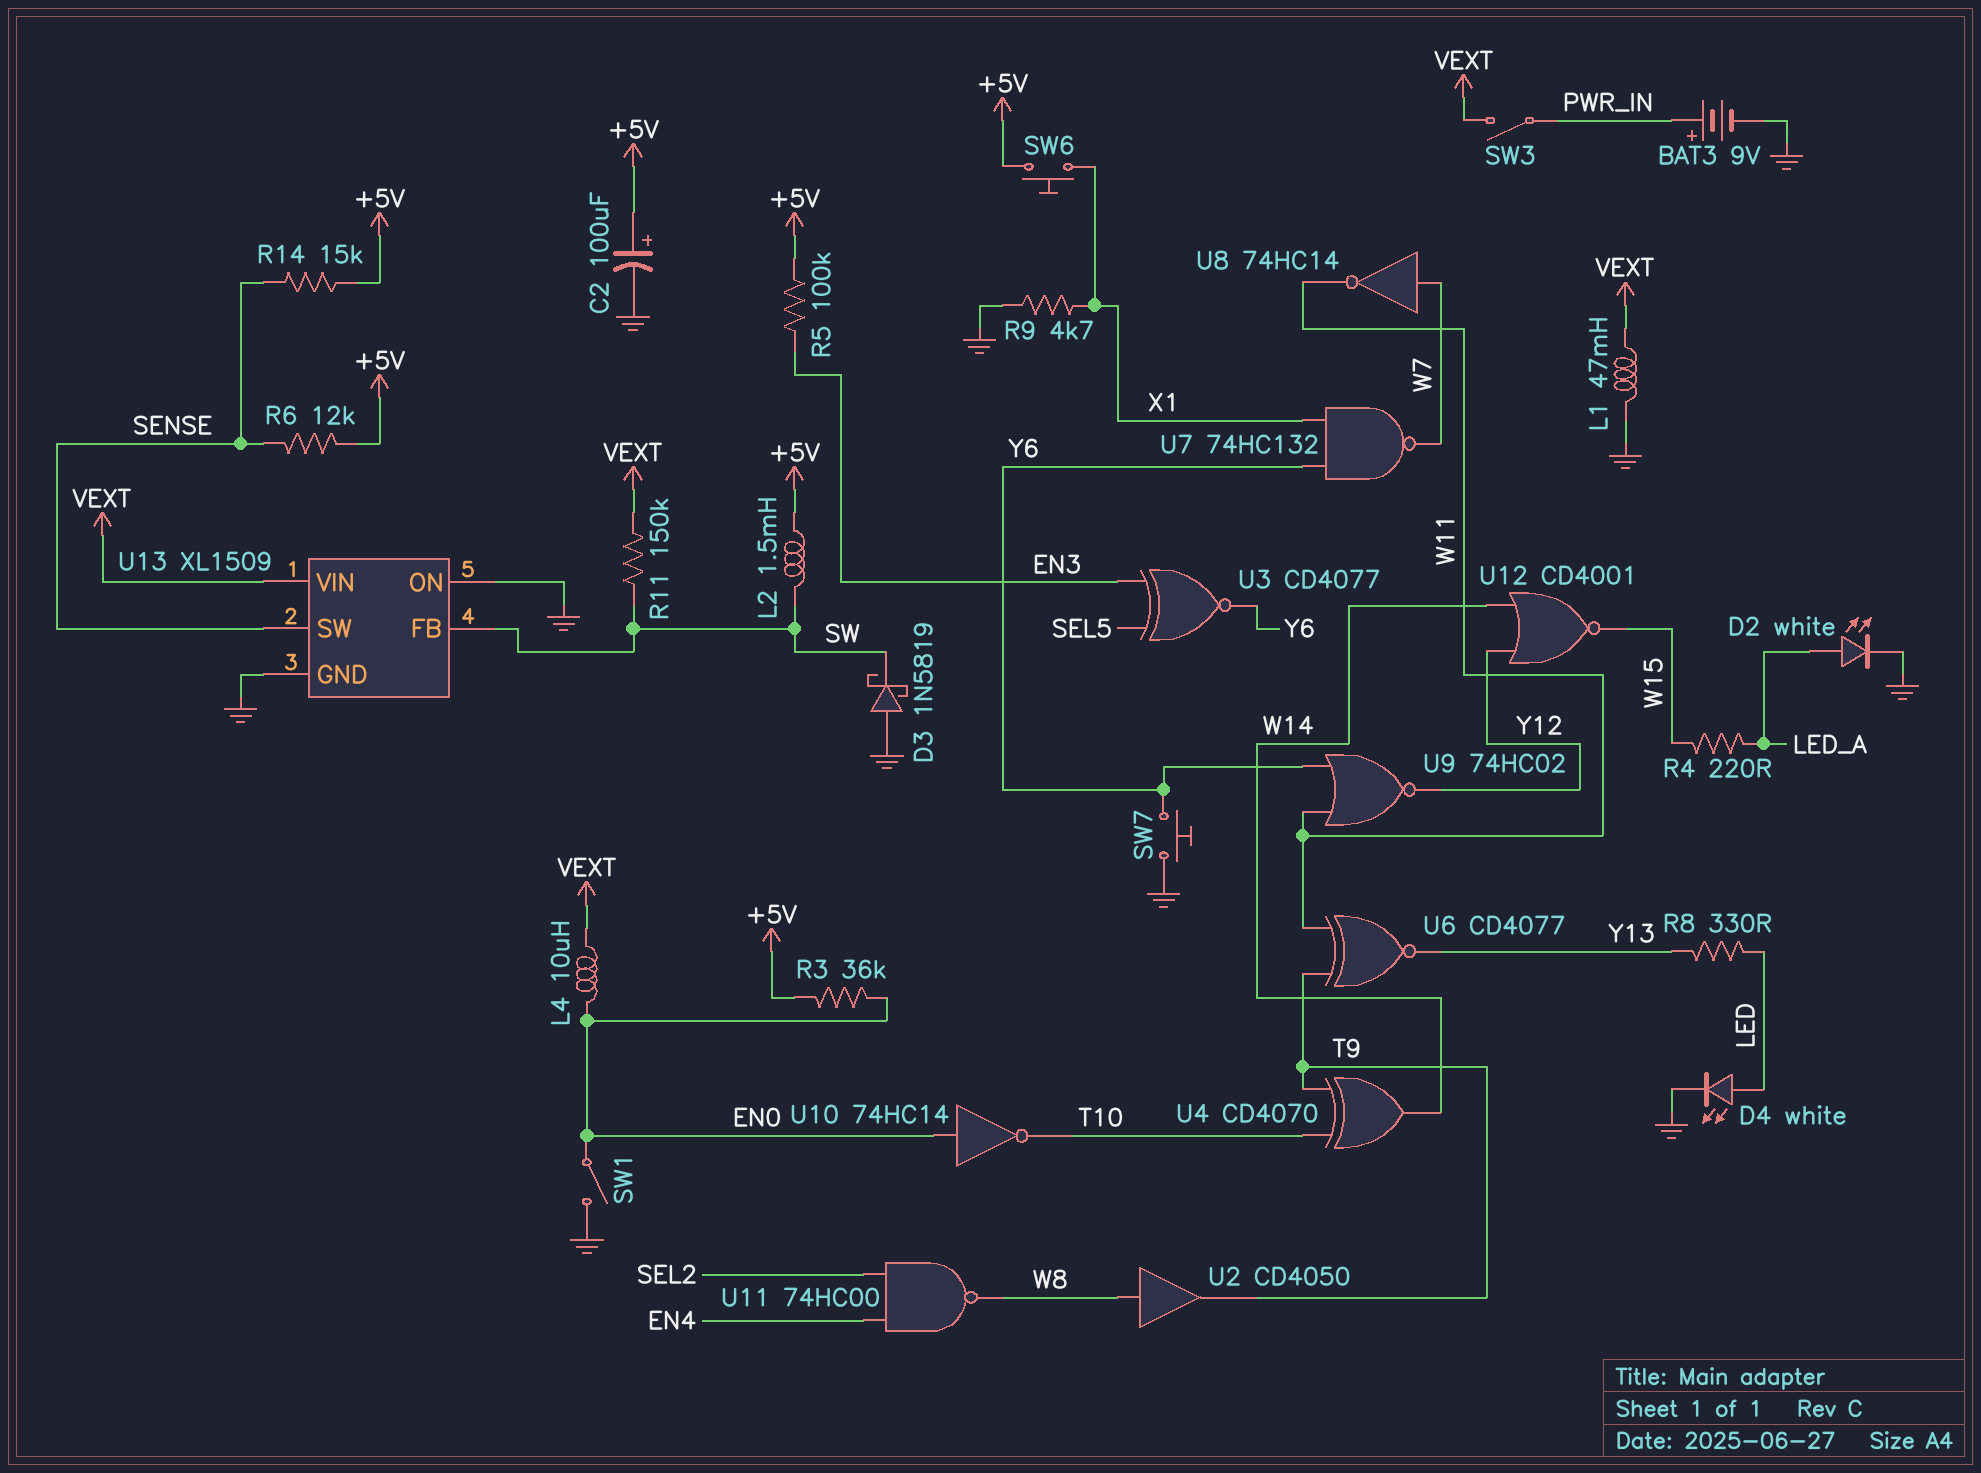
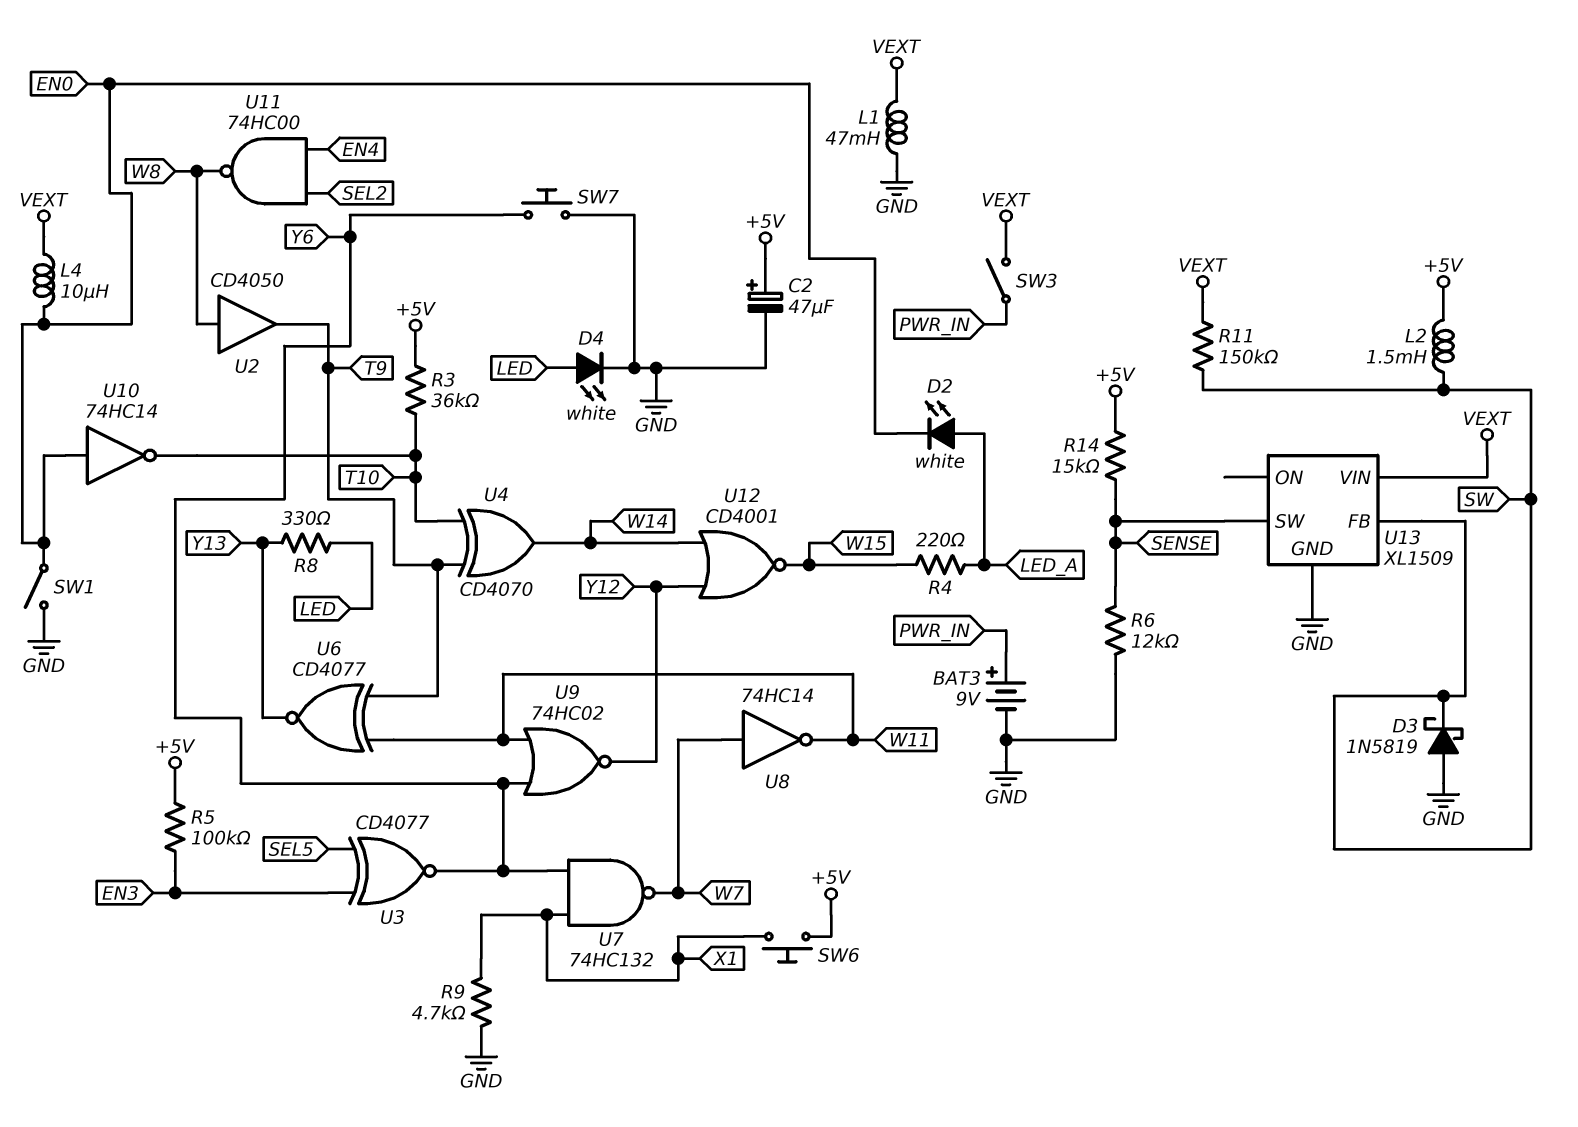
C2: 100uF (plus +5V, minus GND) -> 47uF (plus +5V, minus GND)
D2: LED white (A LED_A, K GND) -> LED white (A LED_A, K EN0)
R3: 36k (+5V, EN0) -> 36k (+5V, T10)
R6: 12k (+5V, SENSE) -> 12k (GND, SENSE)
U13 pin ON: GND -> none

